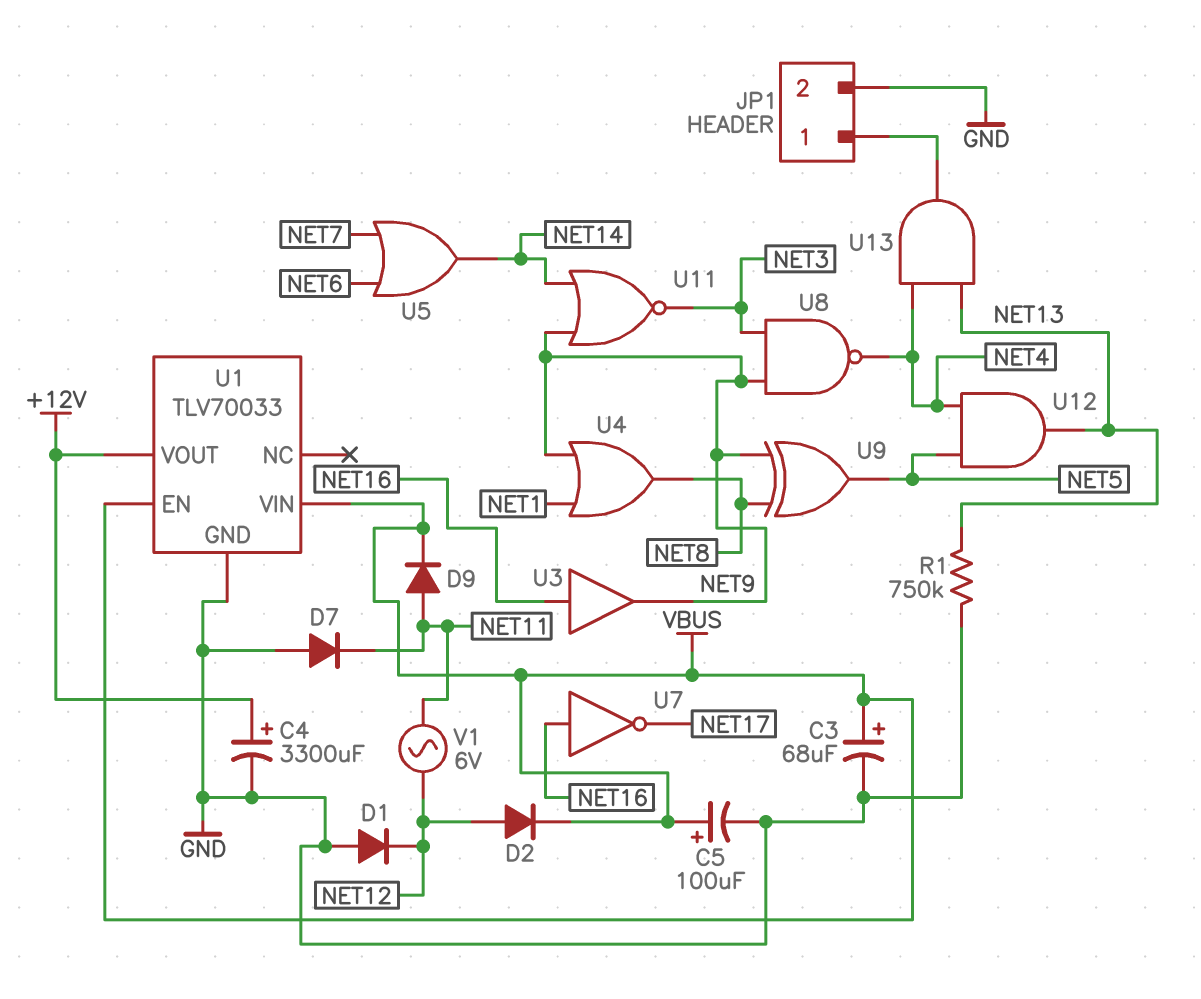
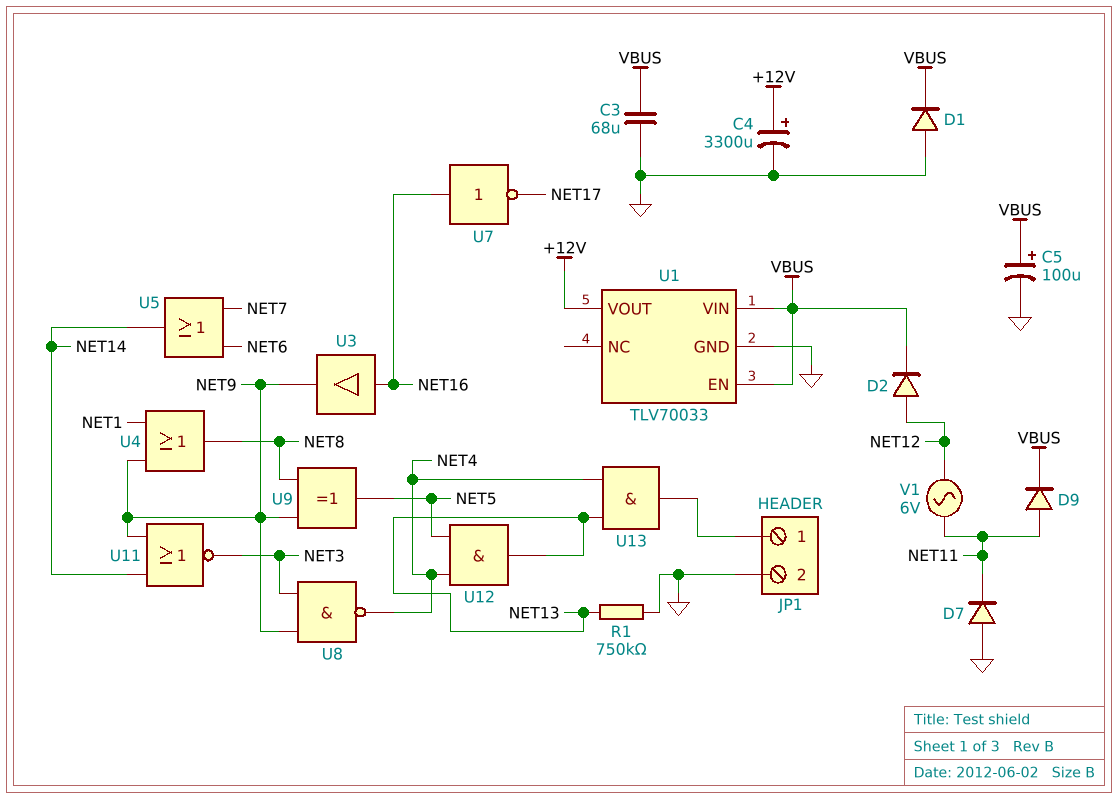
C3: 68uF (plus VBUS, minus GND) -> 68uF (GND, VBUS)
D1: diode (A GND, K NET12) -> diode (A GND, K VBUS)

